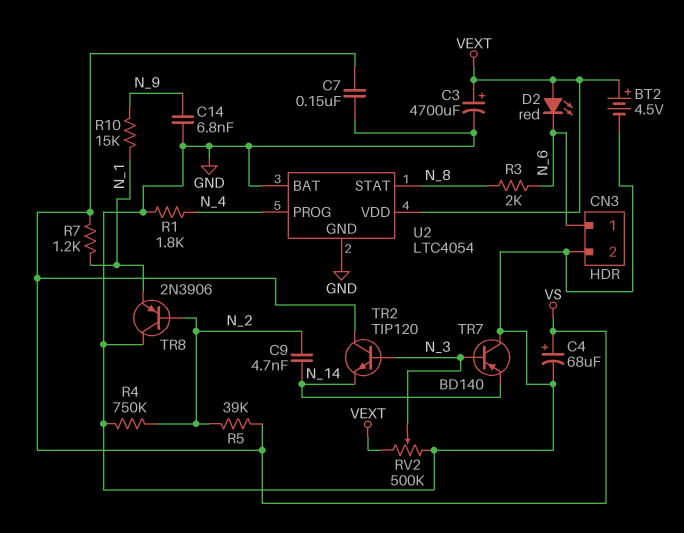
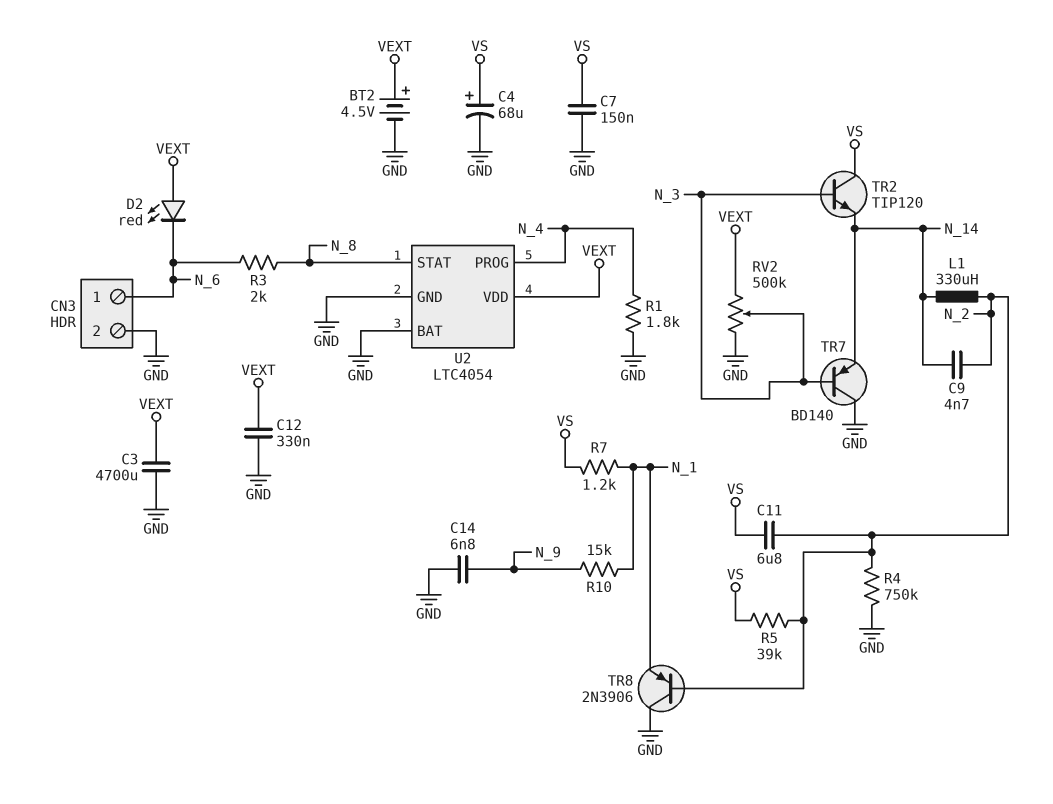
C3: 4700uF (plus VEXT, minus GND) -> 4700uF (GND, VEXT)
C11: none -> 6.8uF (N_2, VS)
C12: none -> 330nF (GND, VEXT)
L1: none -> 330uH (N_2, N_14)

